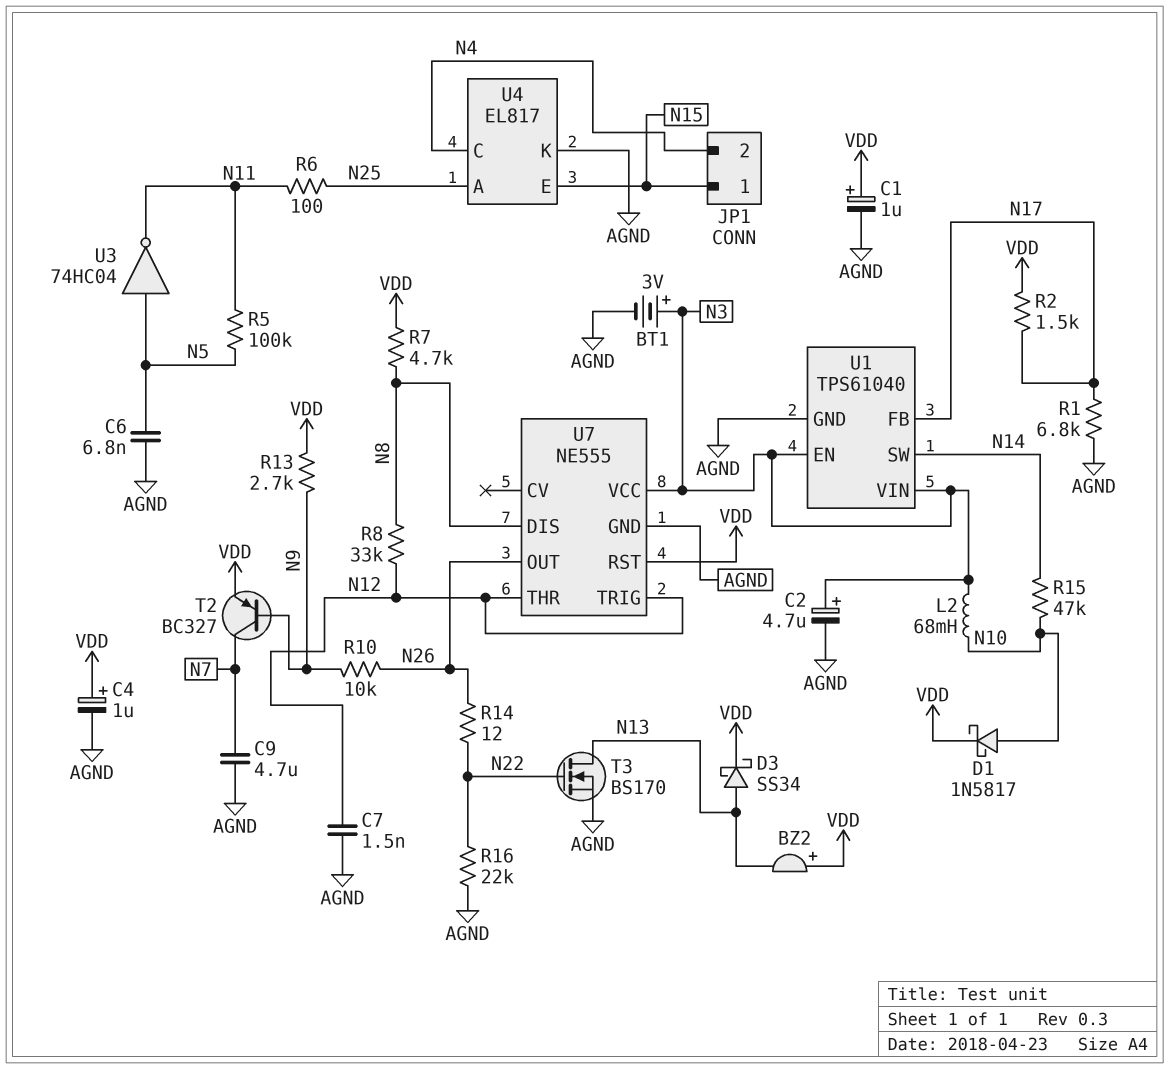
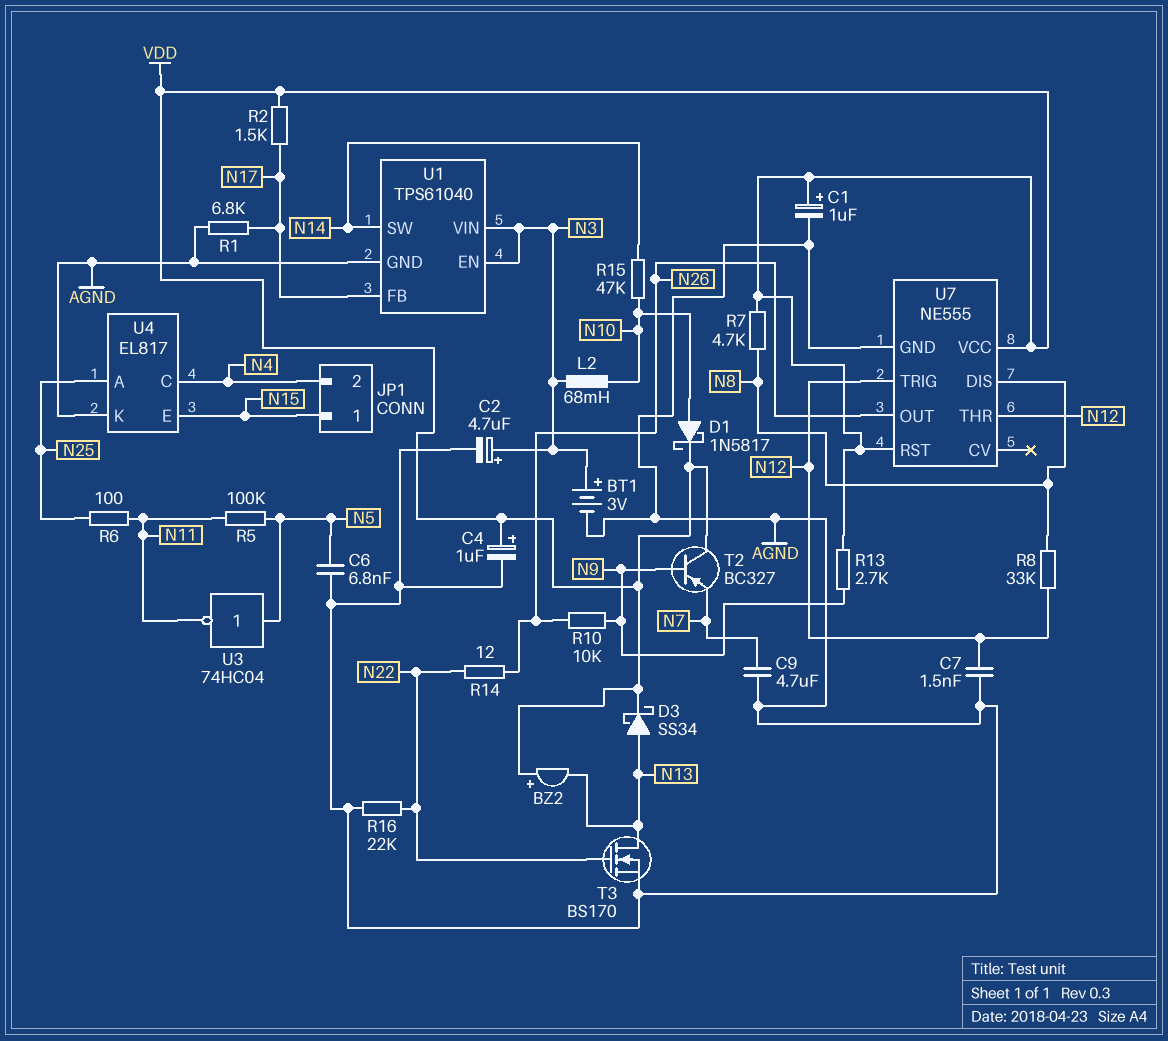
T2: PNP BC327 (B N9, C N7, E VDD) -> PNP BC327 (B N9, C VDD, E N7)
U7 pin VCC: N3 -> VDD

